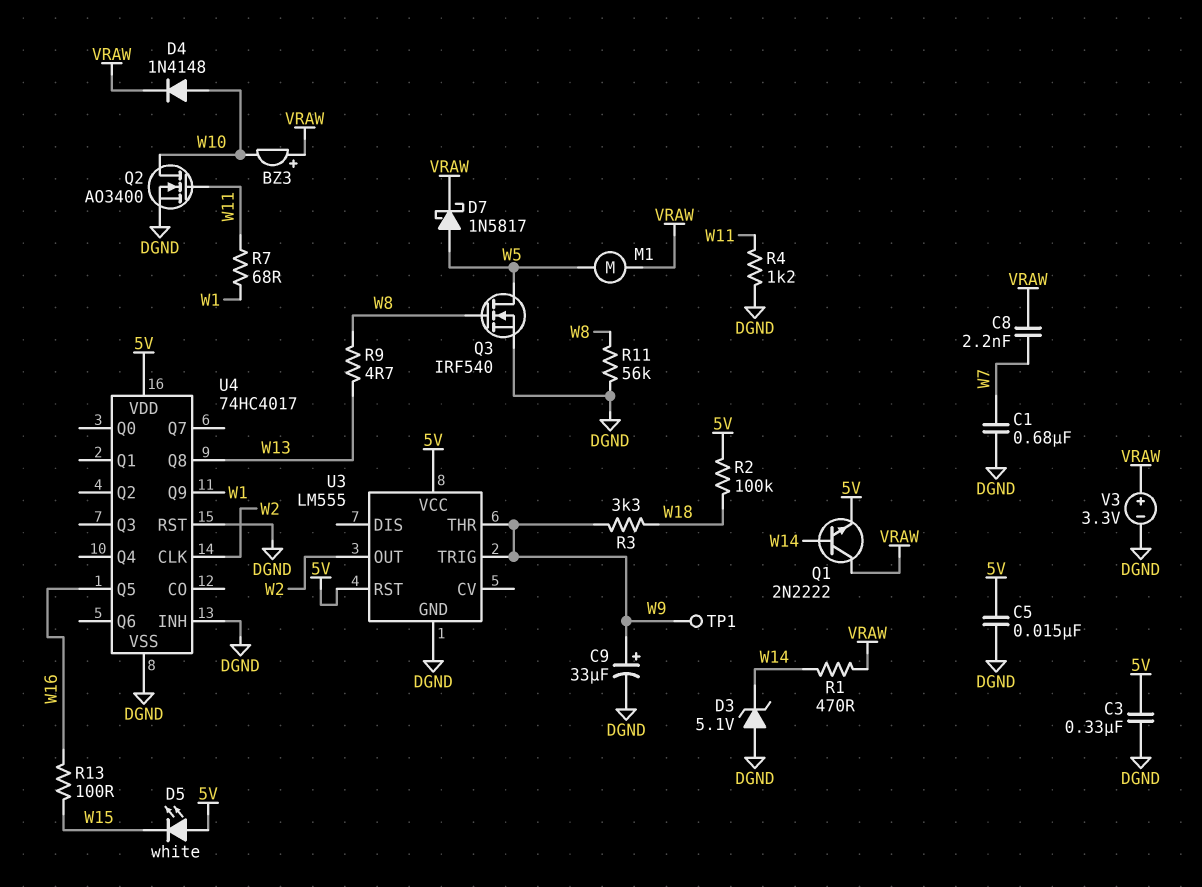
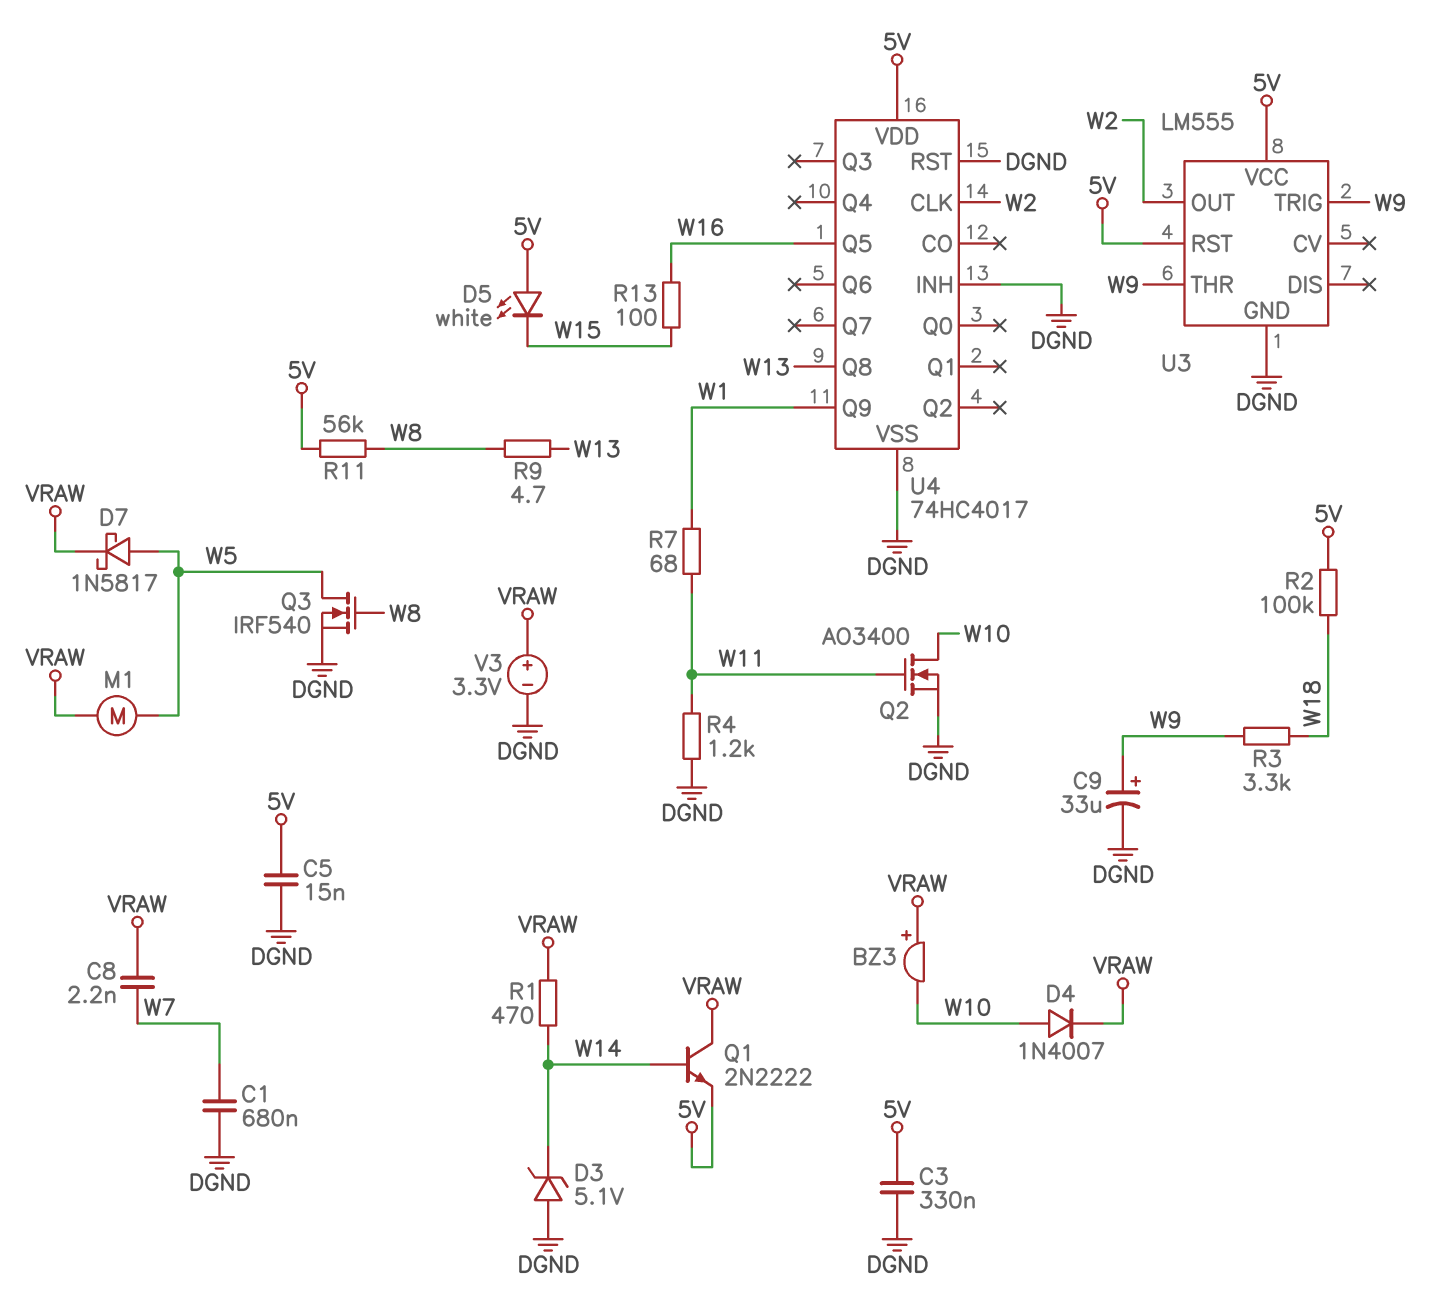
D4: diode 1N4148 (A W10, K VRAW) -> diode 1N4007 (A W10, K VRAW)
R11: 56k (DGND, W8) -> 56k (5V, W8)
TP1: test point (W9) -> none

